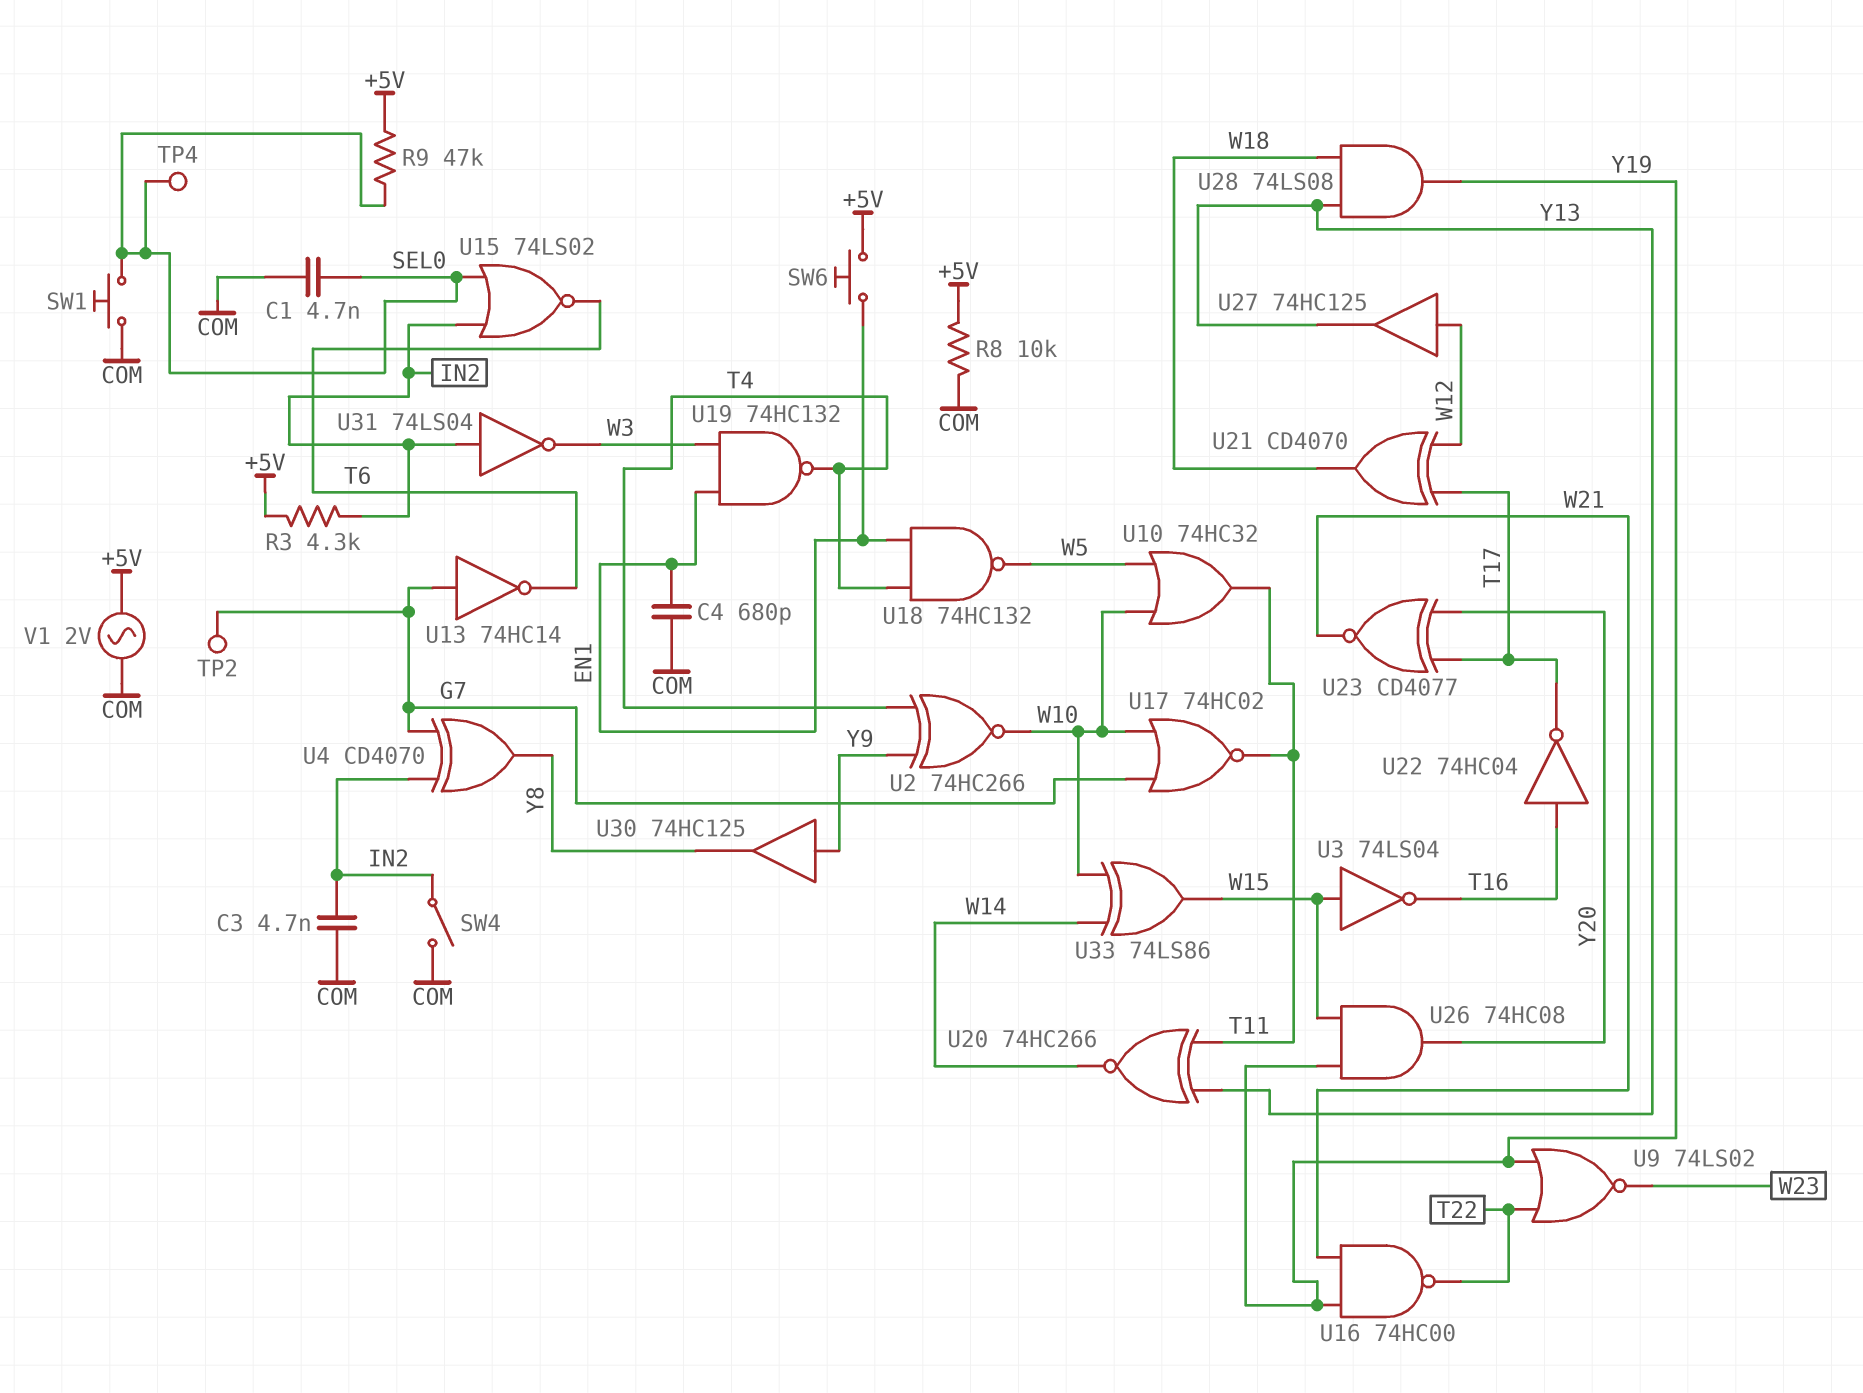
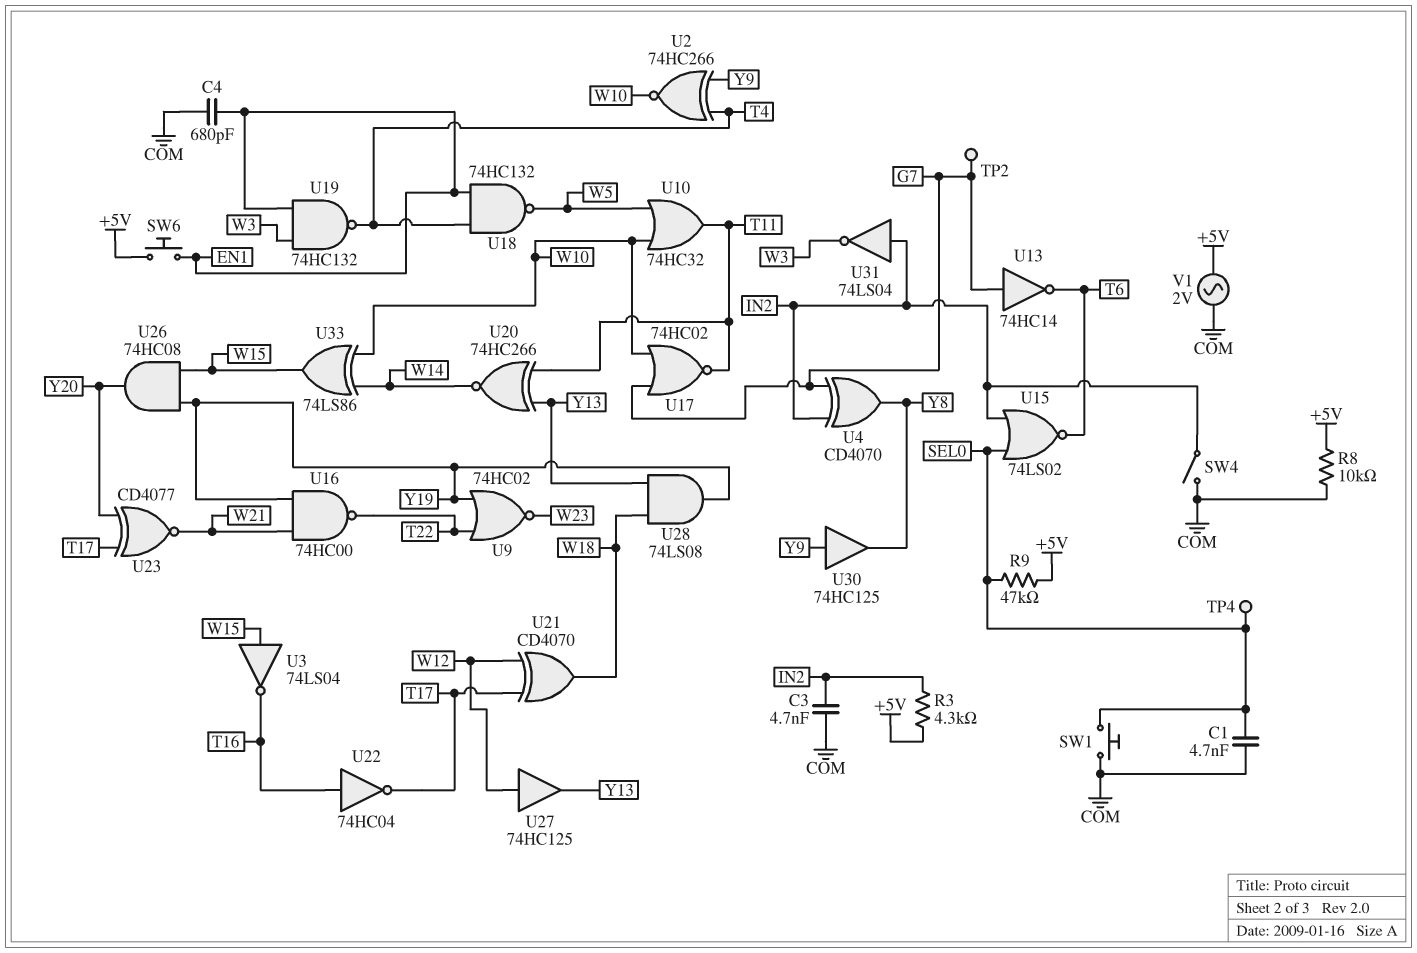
U9: NOR 74LS02 (in T22, in Y19, out W23) -> NOR 74HC02 (in T22, in Y19, out W23)

